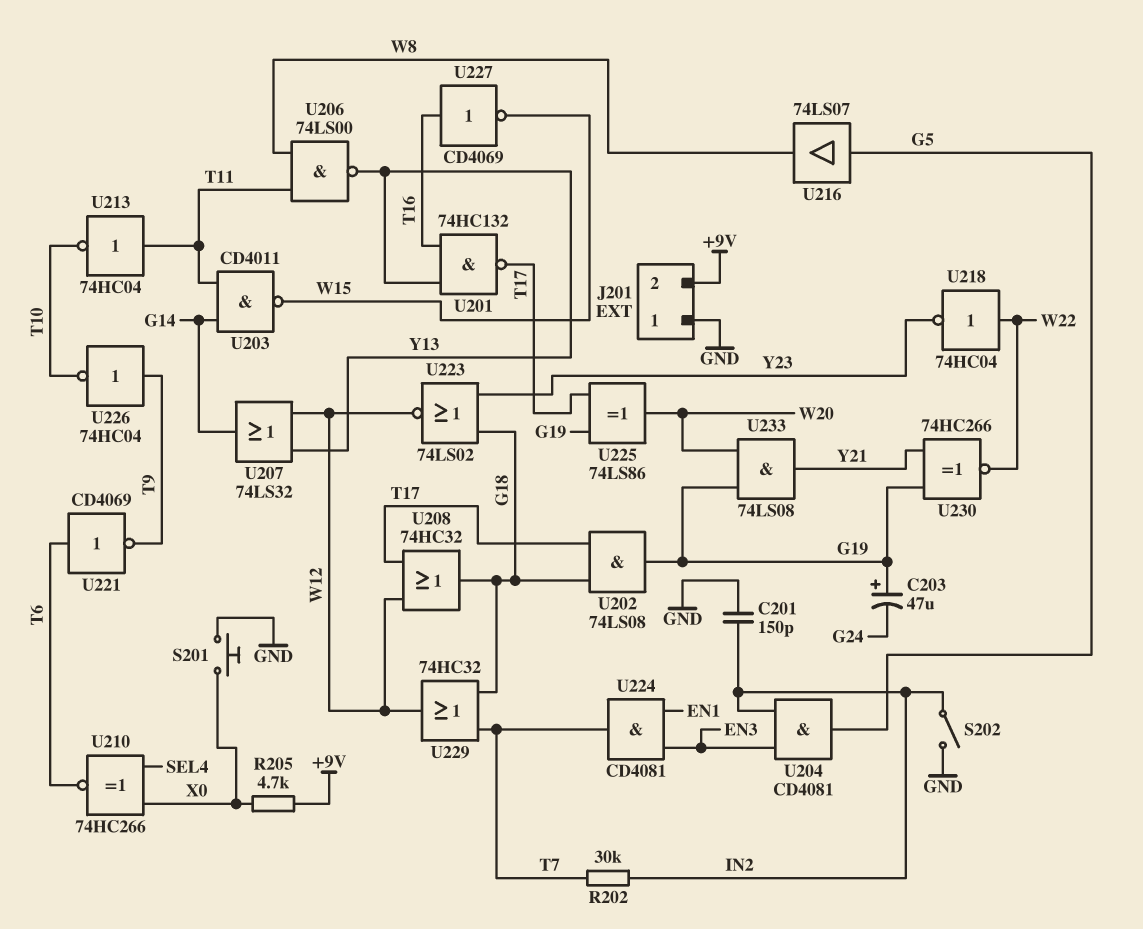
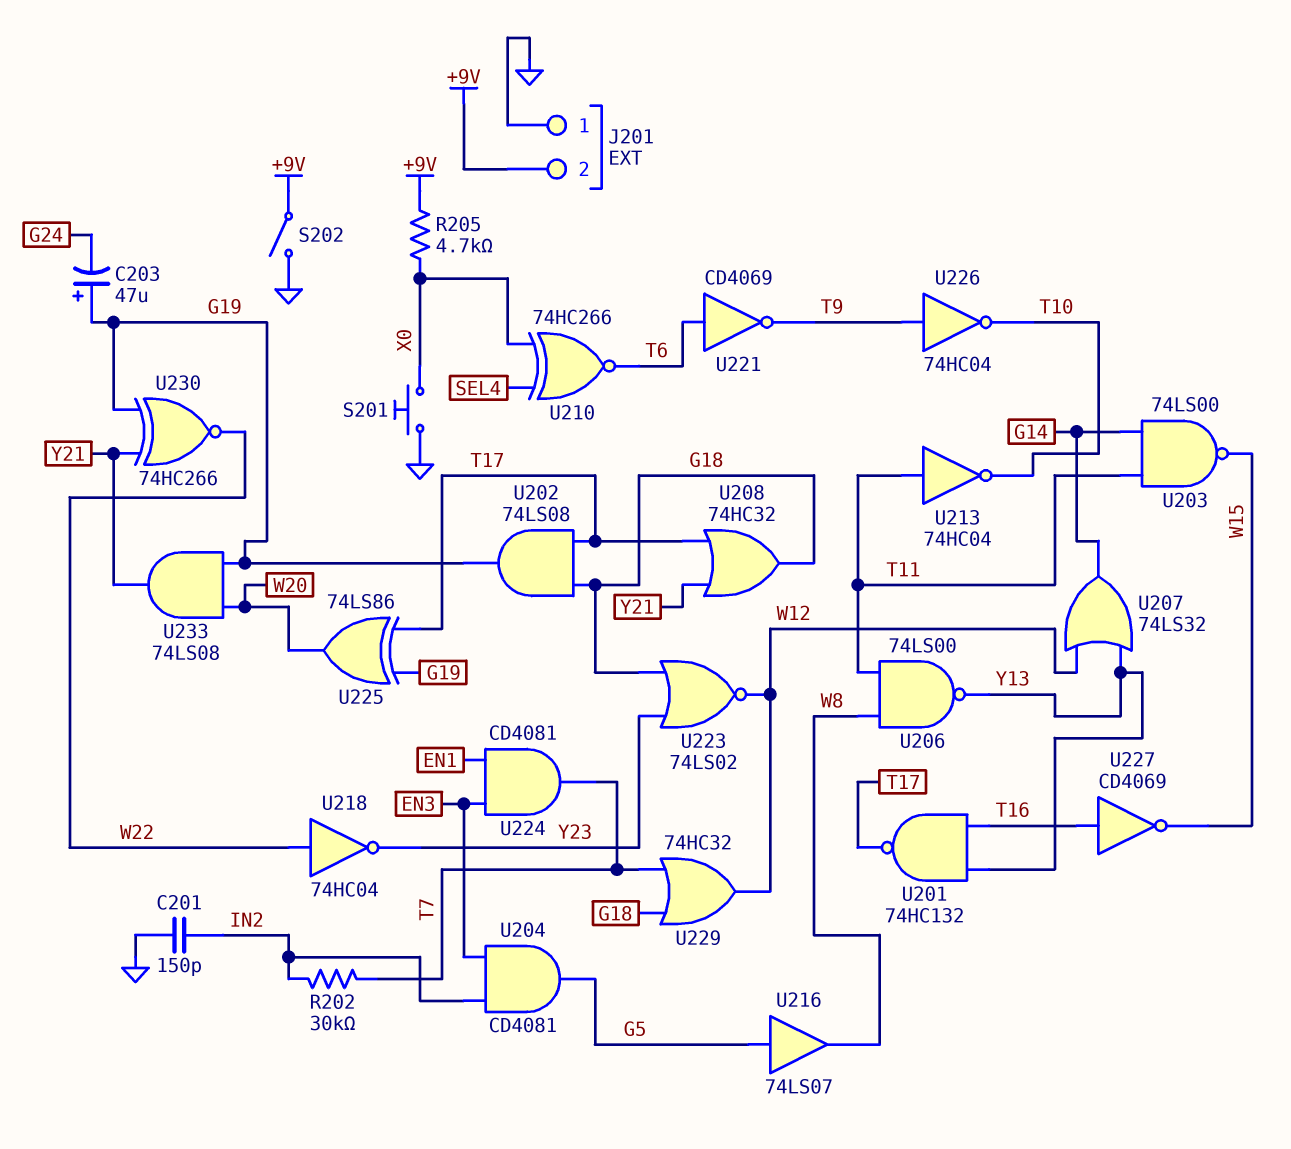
S202: switch (GND, IN2) -> switch (+9V, GND)
U203: NAND CD4011 (in G14, in T11, out W15) -> NAND 74LS00 (in G14, in T11, out W15)
U208: OR 74HC32 (in T17, in W12, out G18) -> OR 74HC32 (in T17, in Y21, out G18)

